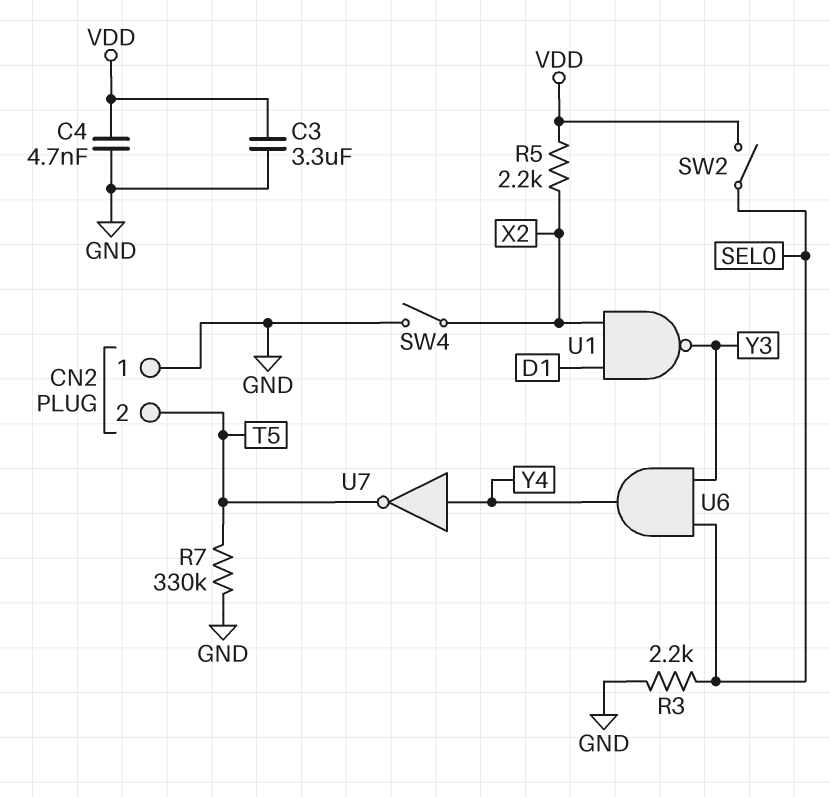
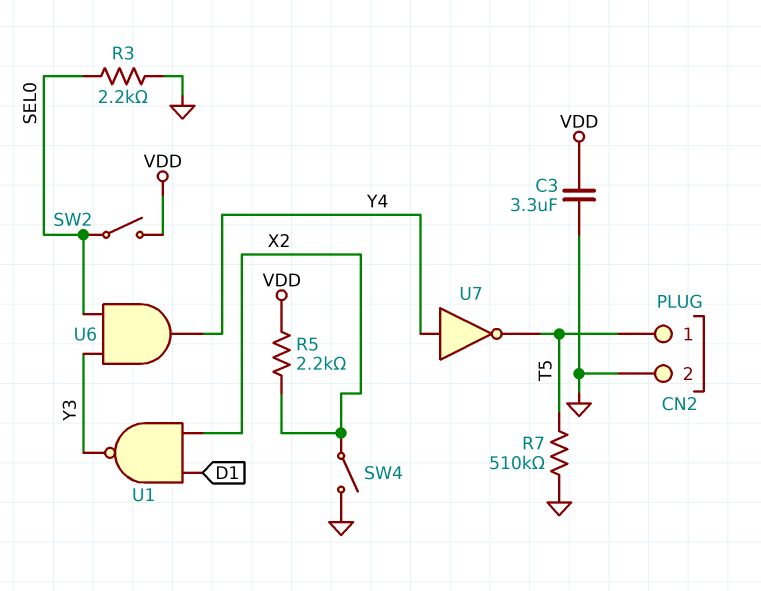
C4: 4.7nF (GND, VDD) -> none
CN2 pin 1: GND -> T5
CN2 pin 2: T5 -> GND
R7: 330k (GND, T5) -> 510k (GND, T5)

